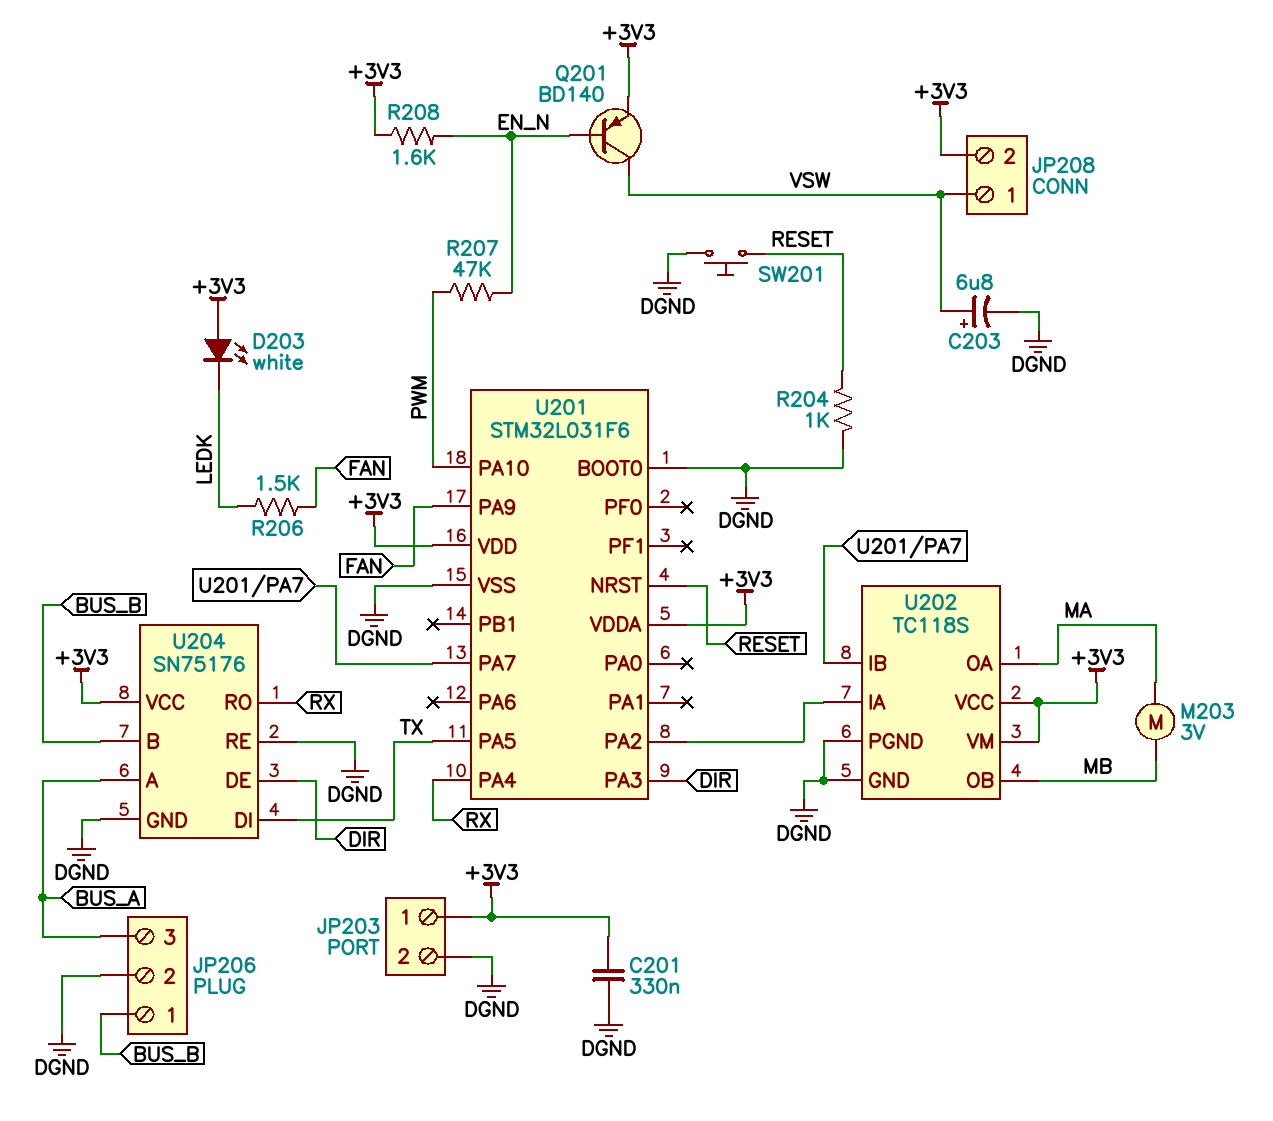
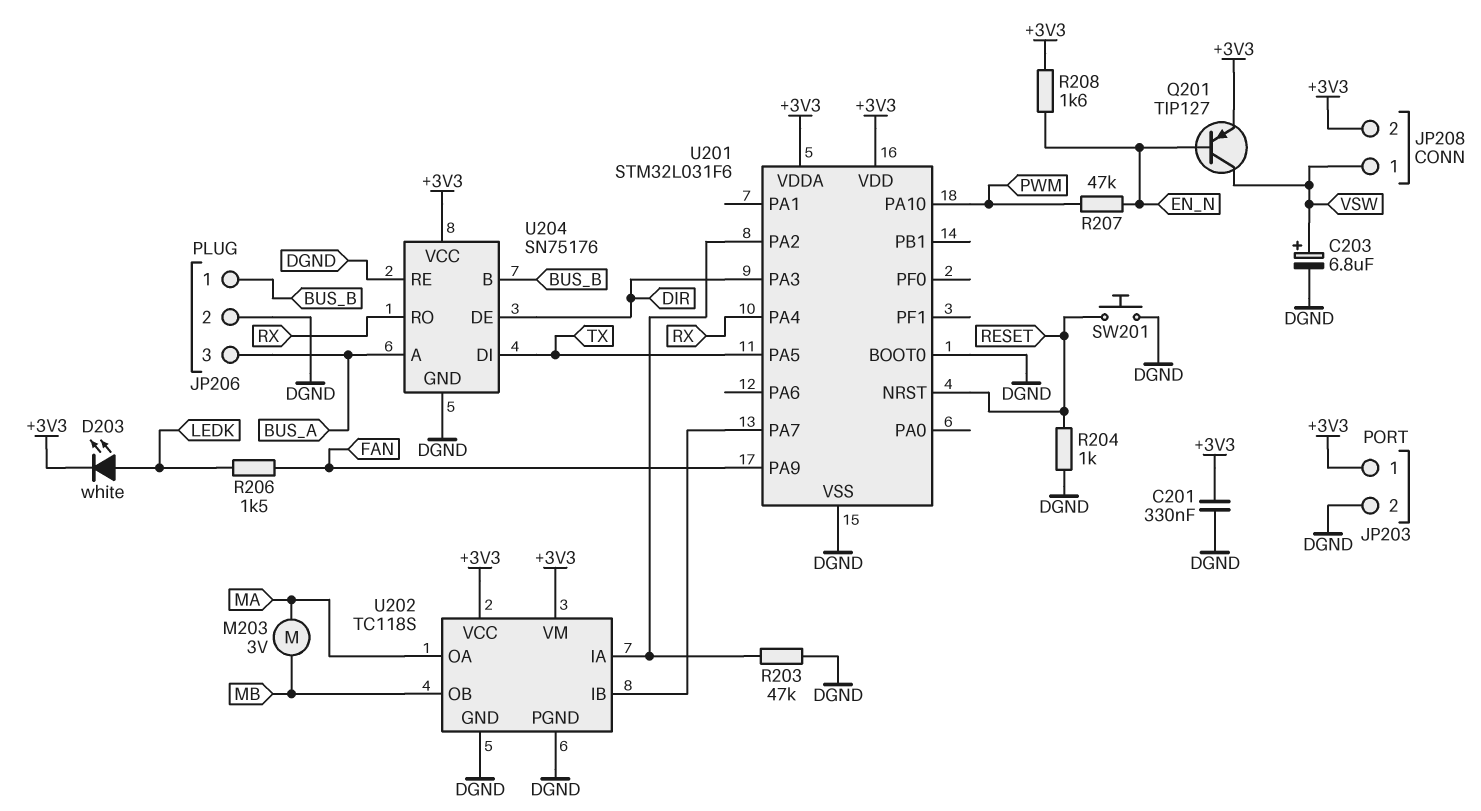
D203: LED white (A +3V3, K LEDK) -> LED white (A LEDK, K +3V3)
Q201: PNP BD140 (B EN_N, C VSW, E +3V3) -> PNP TIP127 (B EN_N, C VSW, E +3V3)
R203: none -> 47k (DGND, U201/PA2)

